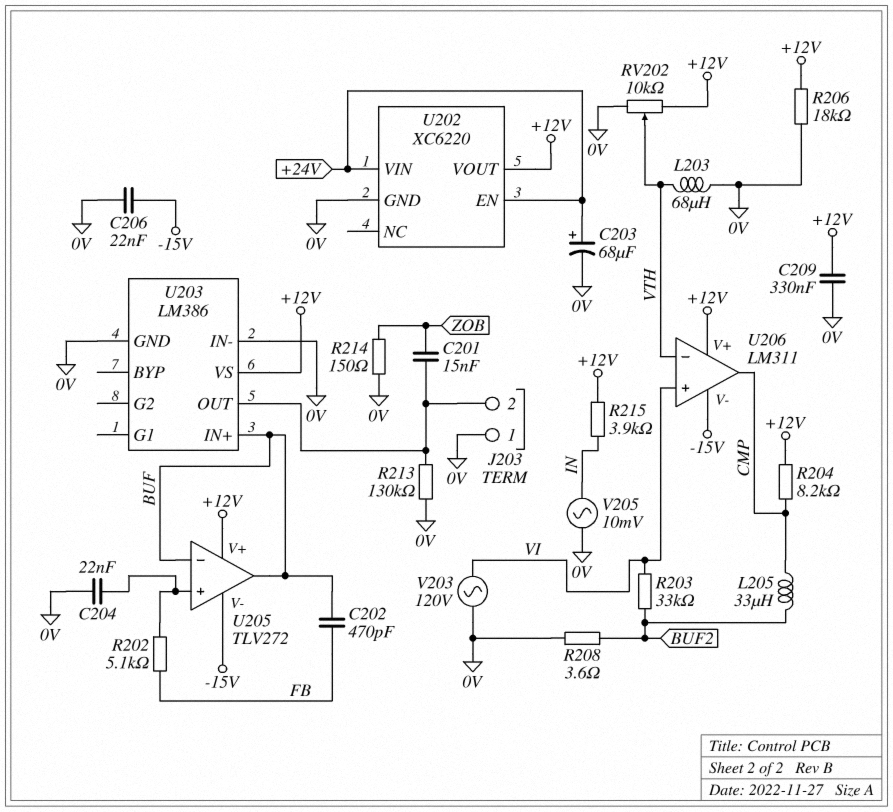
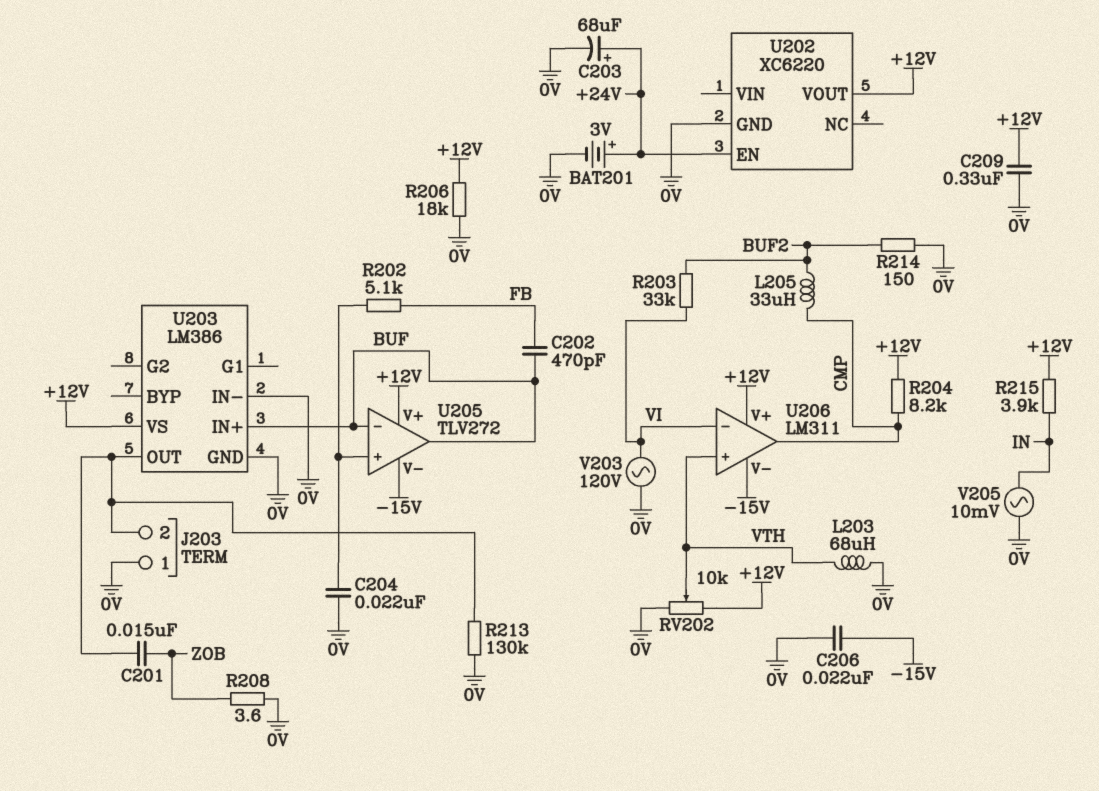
BAT201: none -> 3V (plus +24V, minus 0V)
R208: 3.6 (0V, BUF2) -> 3.6 (0V, ZOB)
R214: 150 (0V, ZOB) -> 150 (0V, BUF2)
U202 pin VIN: +24V -> none
U206 pin in+: VI -> VTH
U206 pin in-: VTH -> VI

